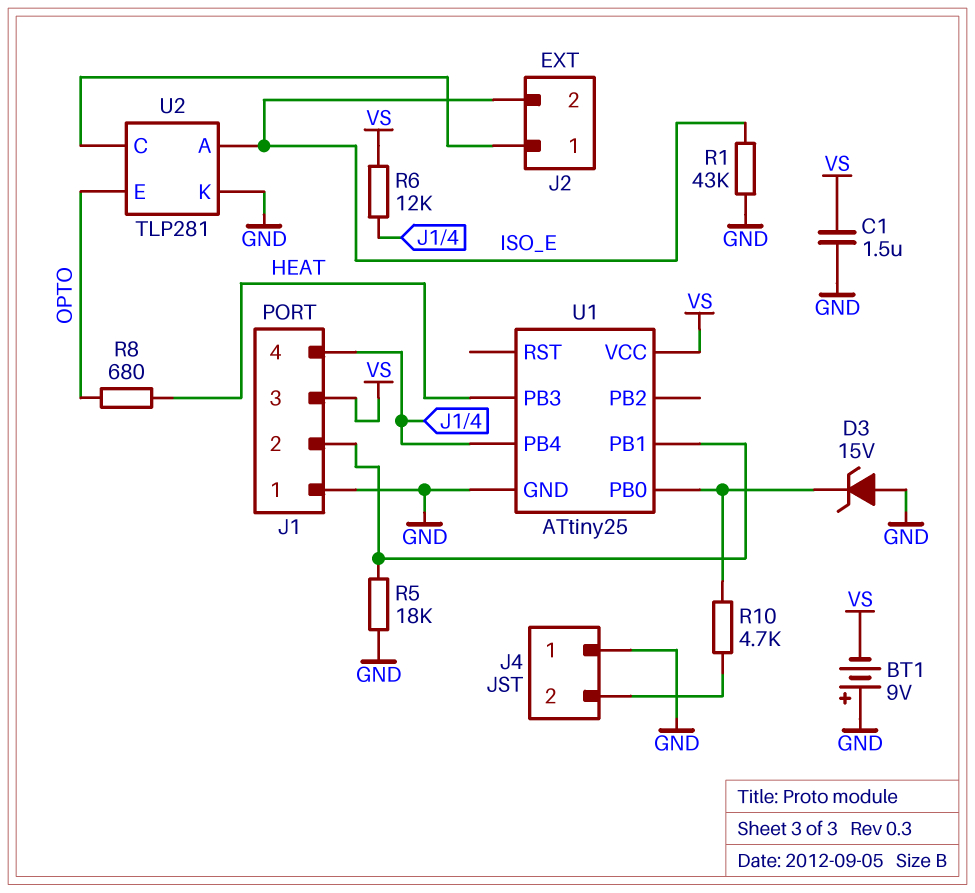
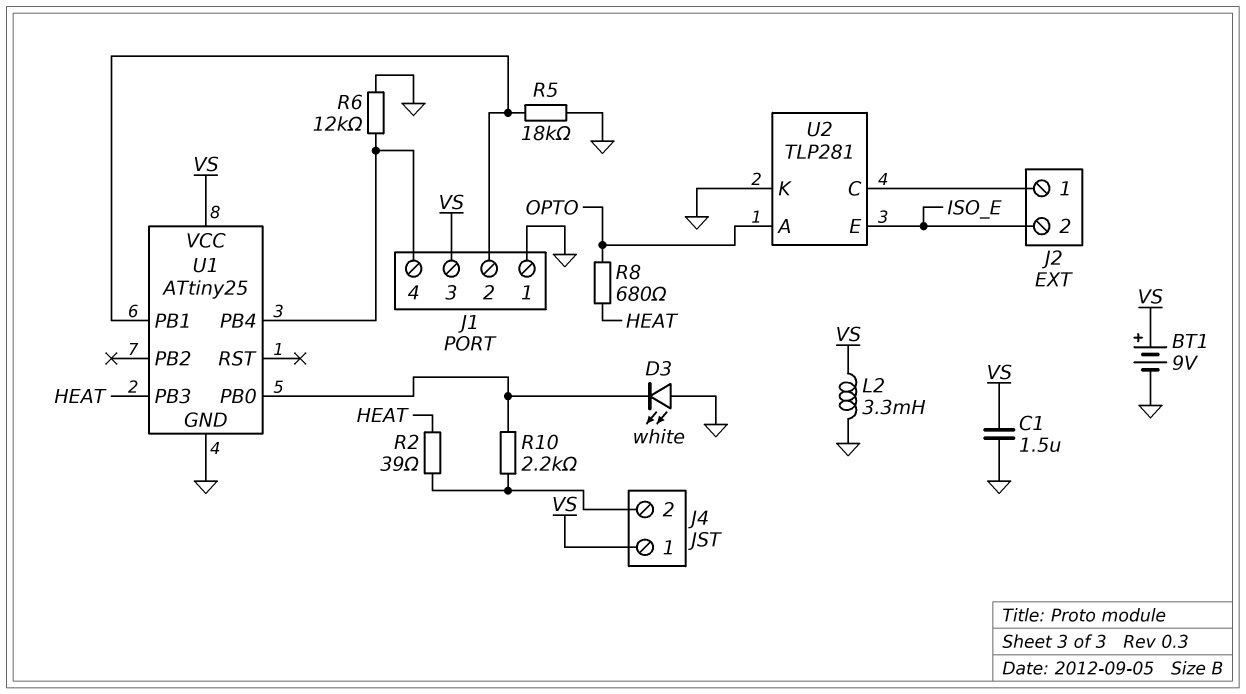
BT1: 9V (plus GND, minus VS) -> 9V (plus VS, minus GND)
D3: zener 15V (A GND, K U1/PB0) -> LED white (A GND, K U1/PB0)
J4 pin 1: GND -> VS
L2: none -> 3.3mH (GND, VS)
R1: 43k (GND, ISO_E) -> none
R2: none -> 39 (HEAT, J4/2)
R6: 12k (J1/4, VS) -> 12k (GND, J1/4)
R10: 4.7k (J4/2, U1/PB0) -> 2.2k (J4/2, U1/PB0)
U2 pin A: ISO_E -> OPTO
U2 pin E: OPTO -> ISO_E

